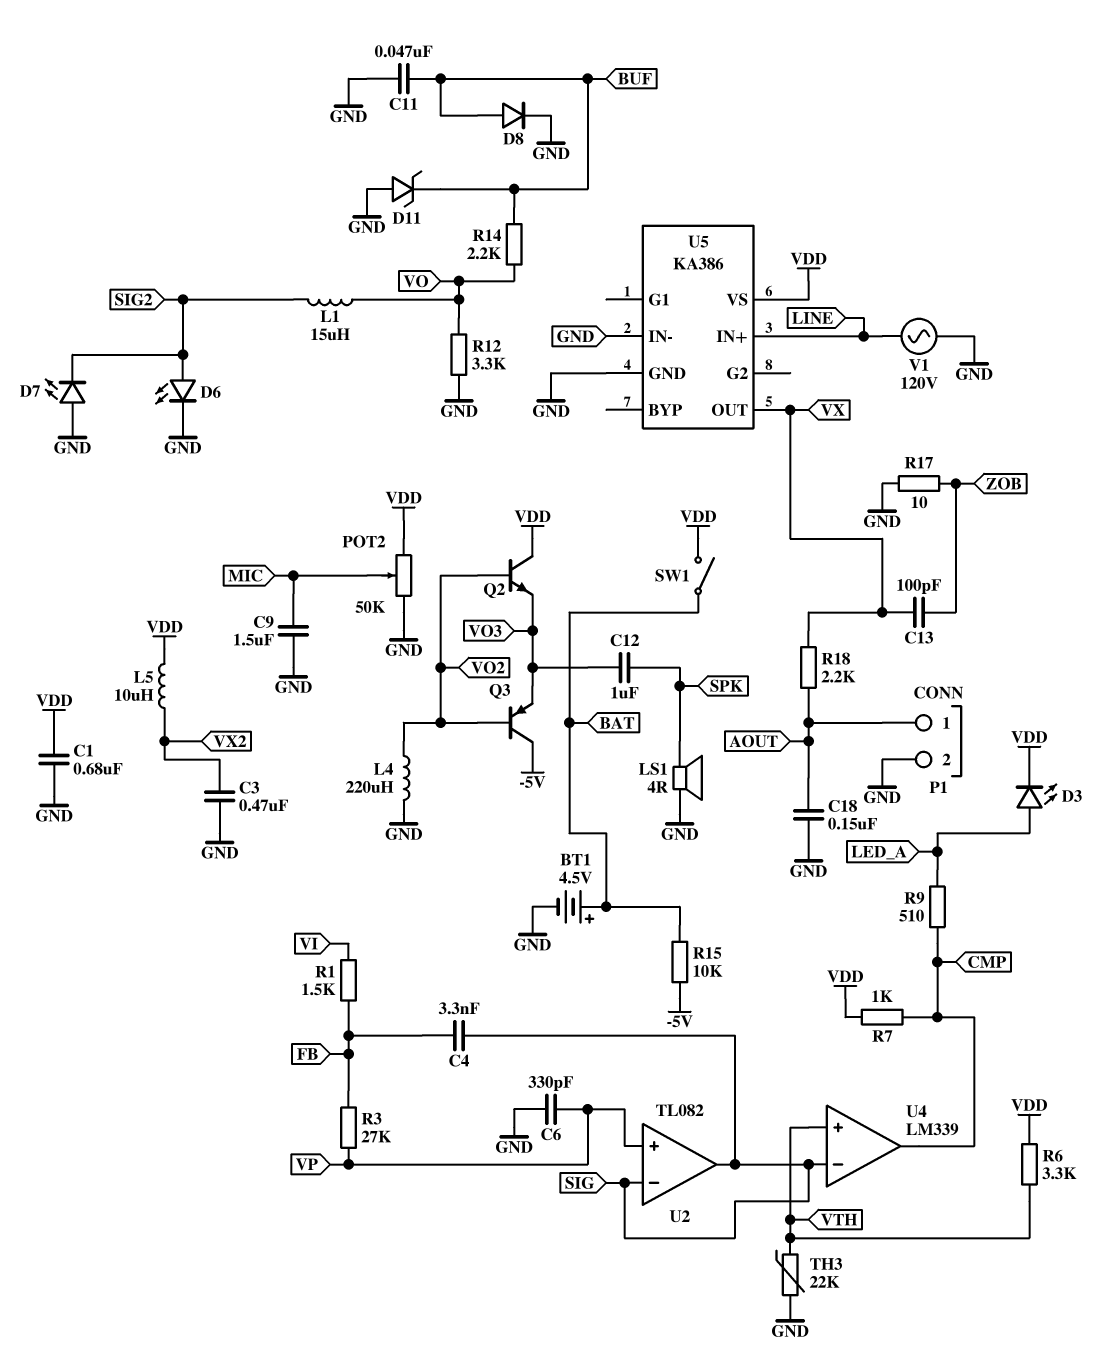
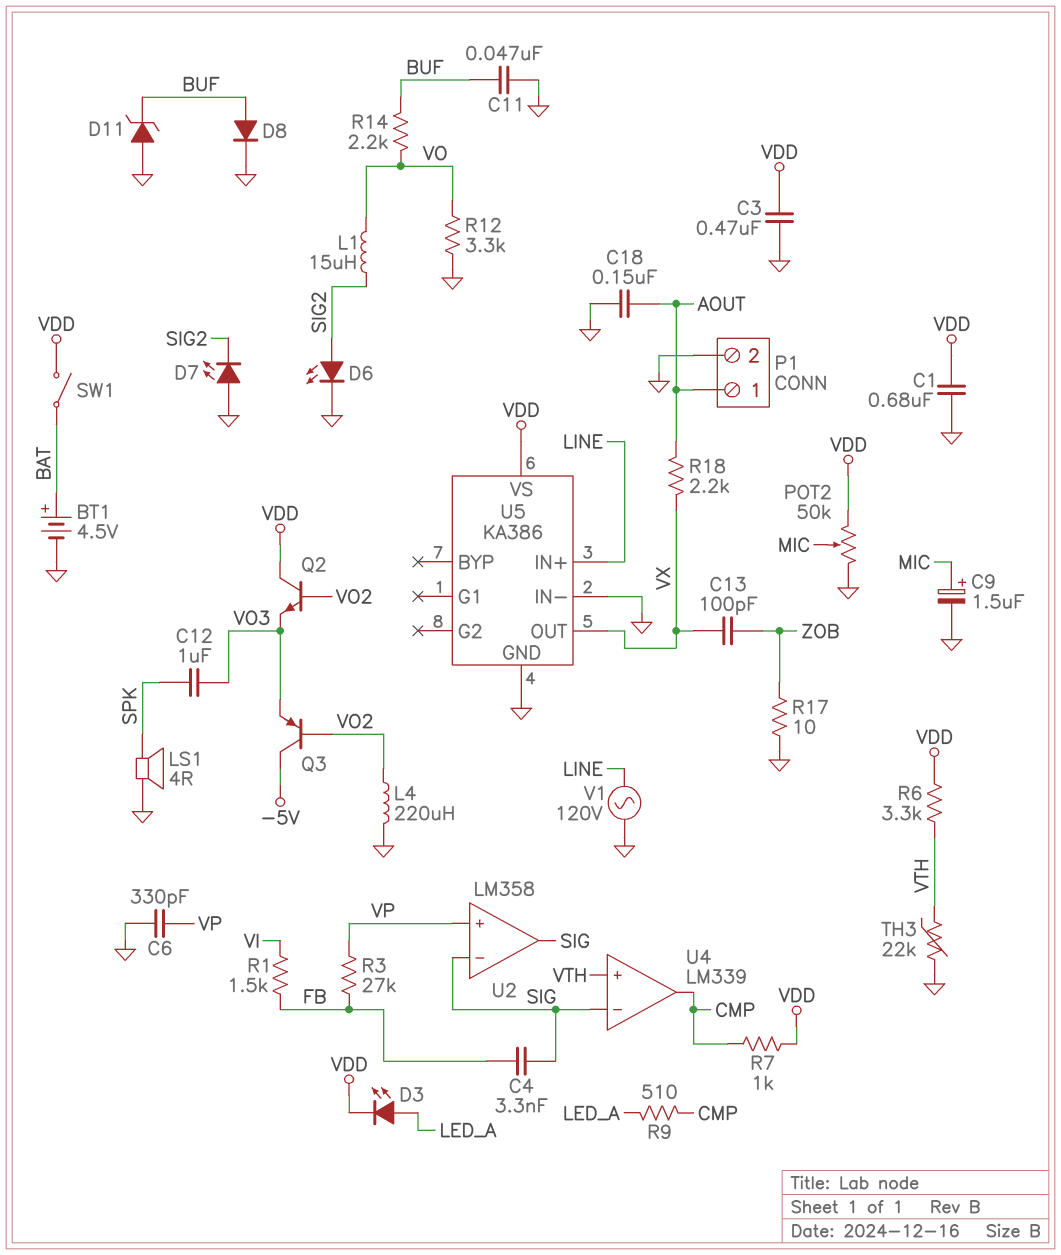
C3: 470nF (GND, VX2) -> 470nF (GND, VDD)
C9: 1.5uF (GND, MIC) -> 1.5uF (plus MIC, minus GND)
L5: 10uH (VDD, VX2) -> none
R15: 10k (-5V, BAT) -> none
U2: TL082 -> LM358

